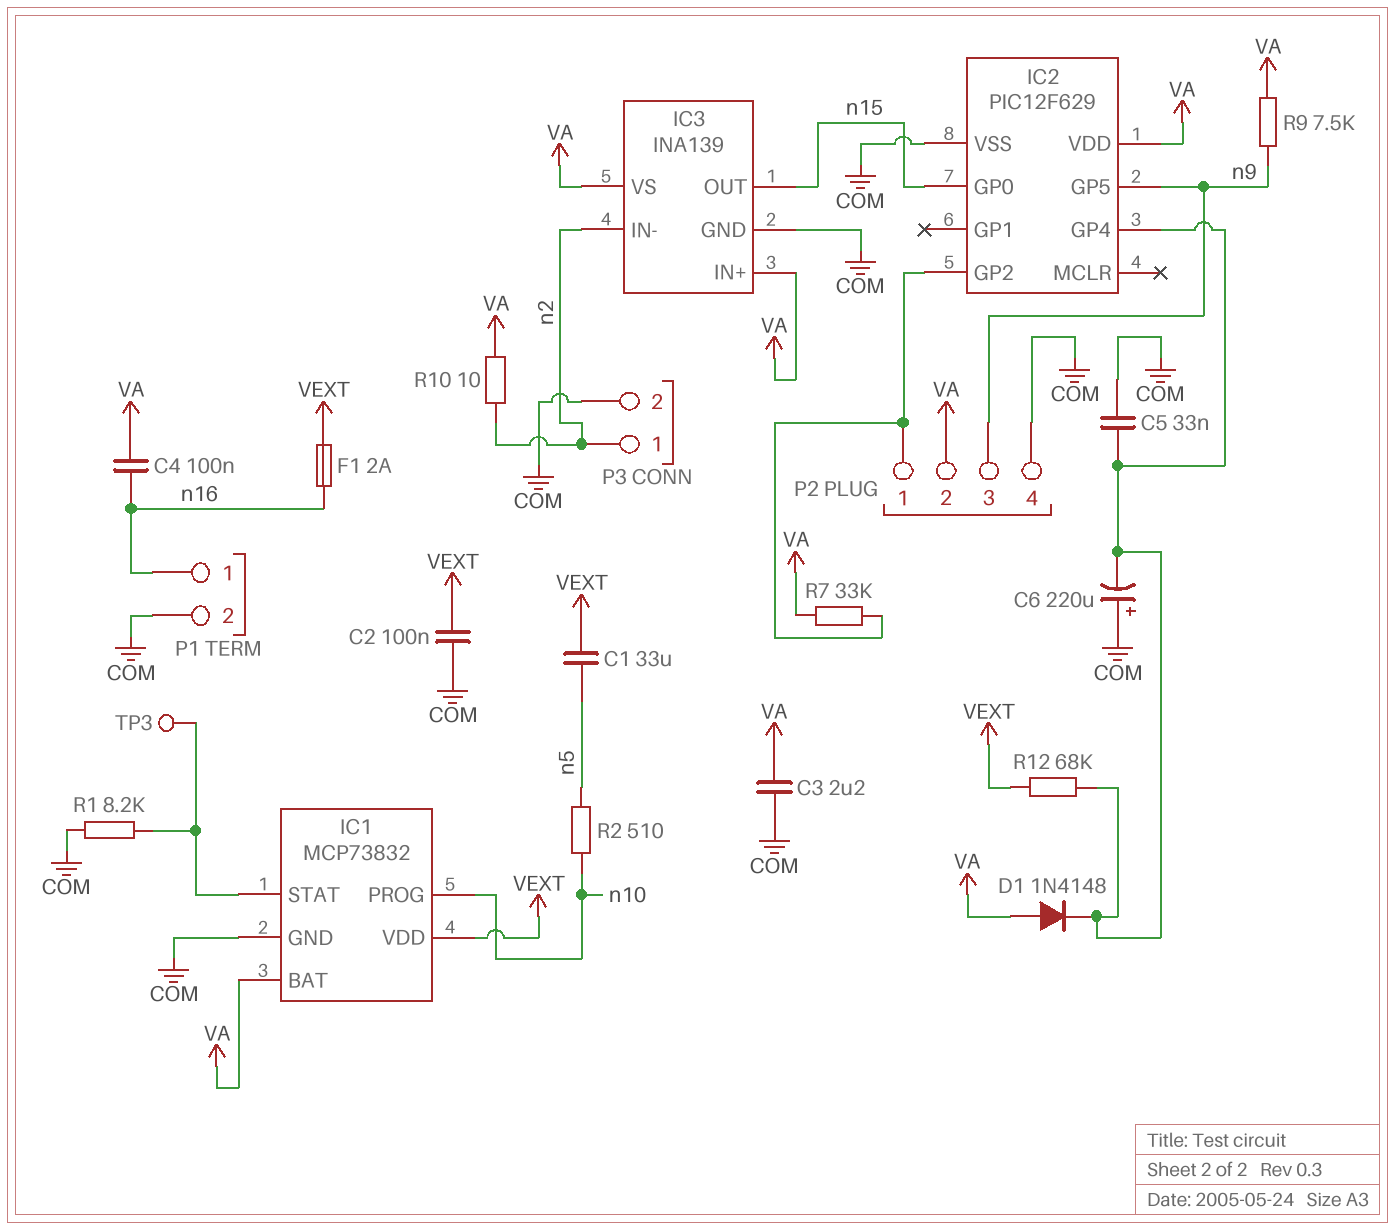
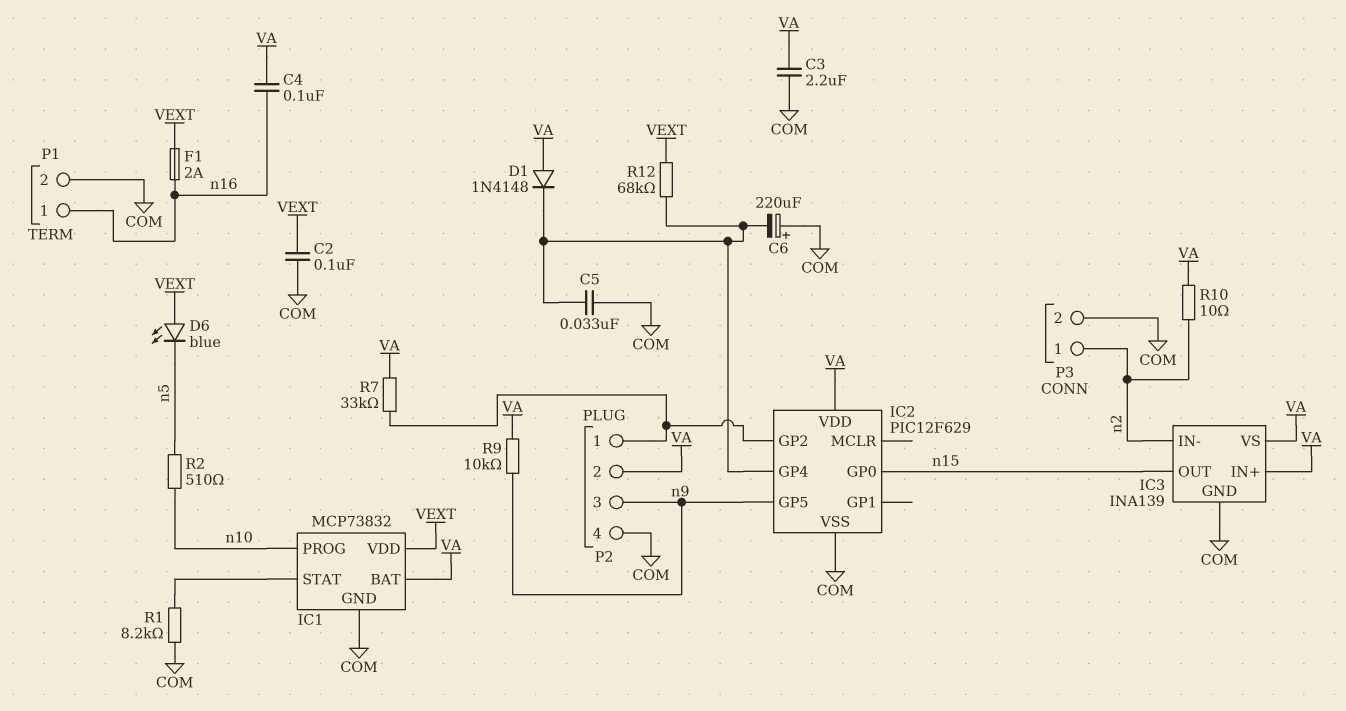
C1: 33uF (VEXT, n5) -> none
D6: none -> LED blue (A VEXT, K n5)
R9: 7.5k (VA, n9) -> 10k (VA, n9)
TP3: test point (IC1/STAT) -> none

